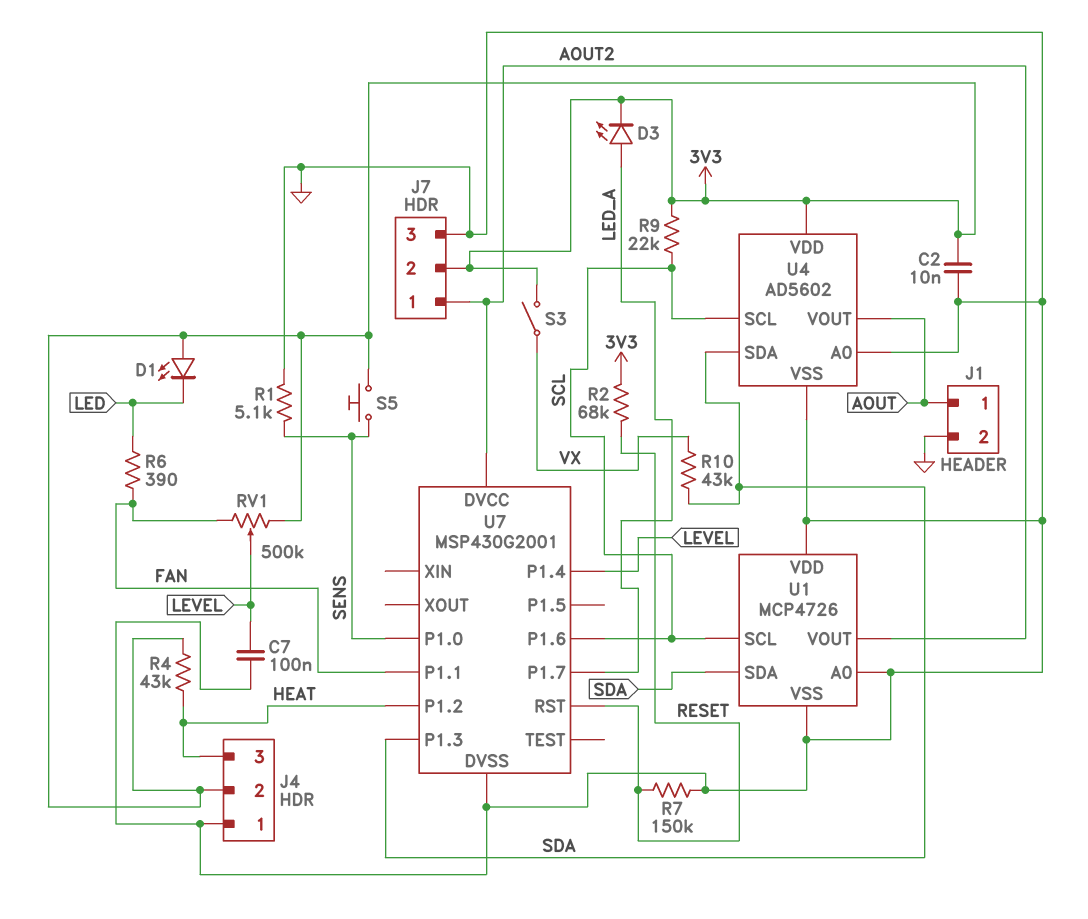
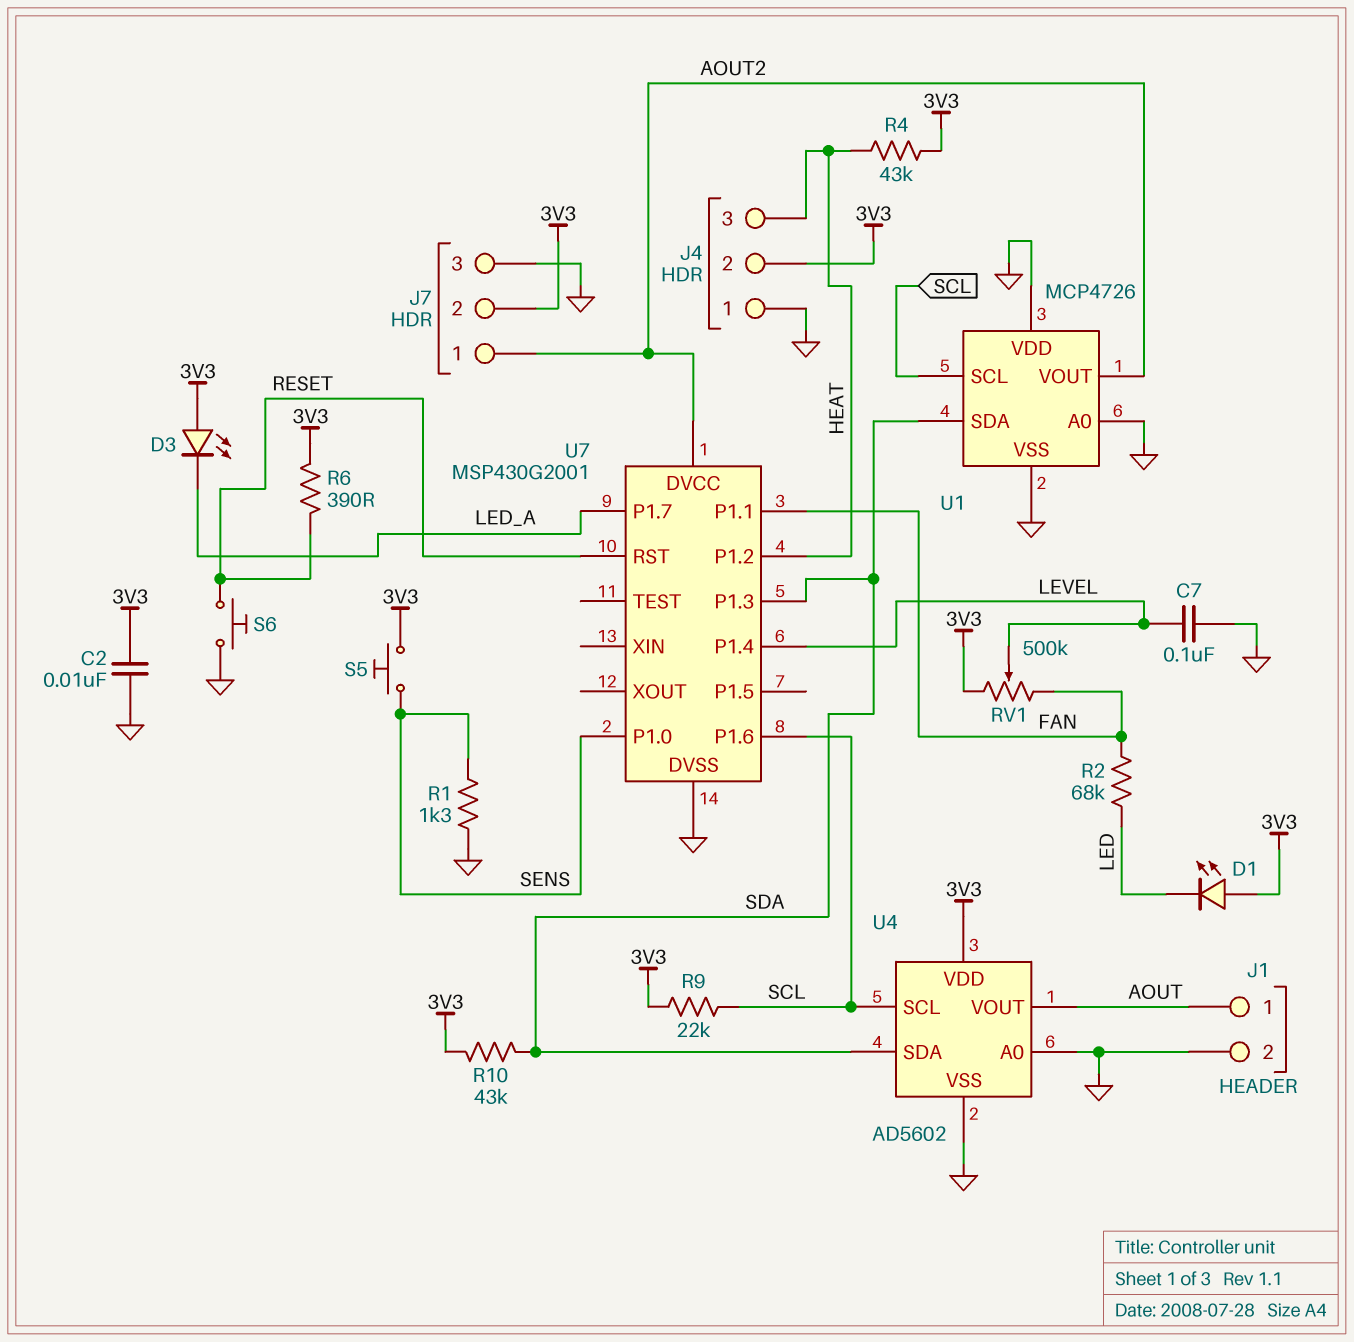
D3: LED (A LED_A, K 3V3) -> LED (A 3V3, K LED_A)
R1: 5.1k (GND, SENS) -> 1.3k (GND, SENS)
R2: 68k (3V3, RESET) -> 68k (FAN, LED)
R6: 390 (FAN, LED) -> 390 (3V3, RESET)
R7: 150k (GND, RESET) -> none
R10: 43k (SDA, VX) -> 43k (3V3, SDA)
S3: switch (3V3, VX) -> none
S6: none -> button (GND, RESET)

